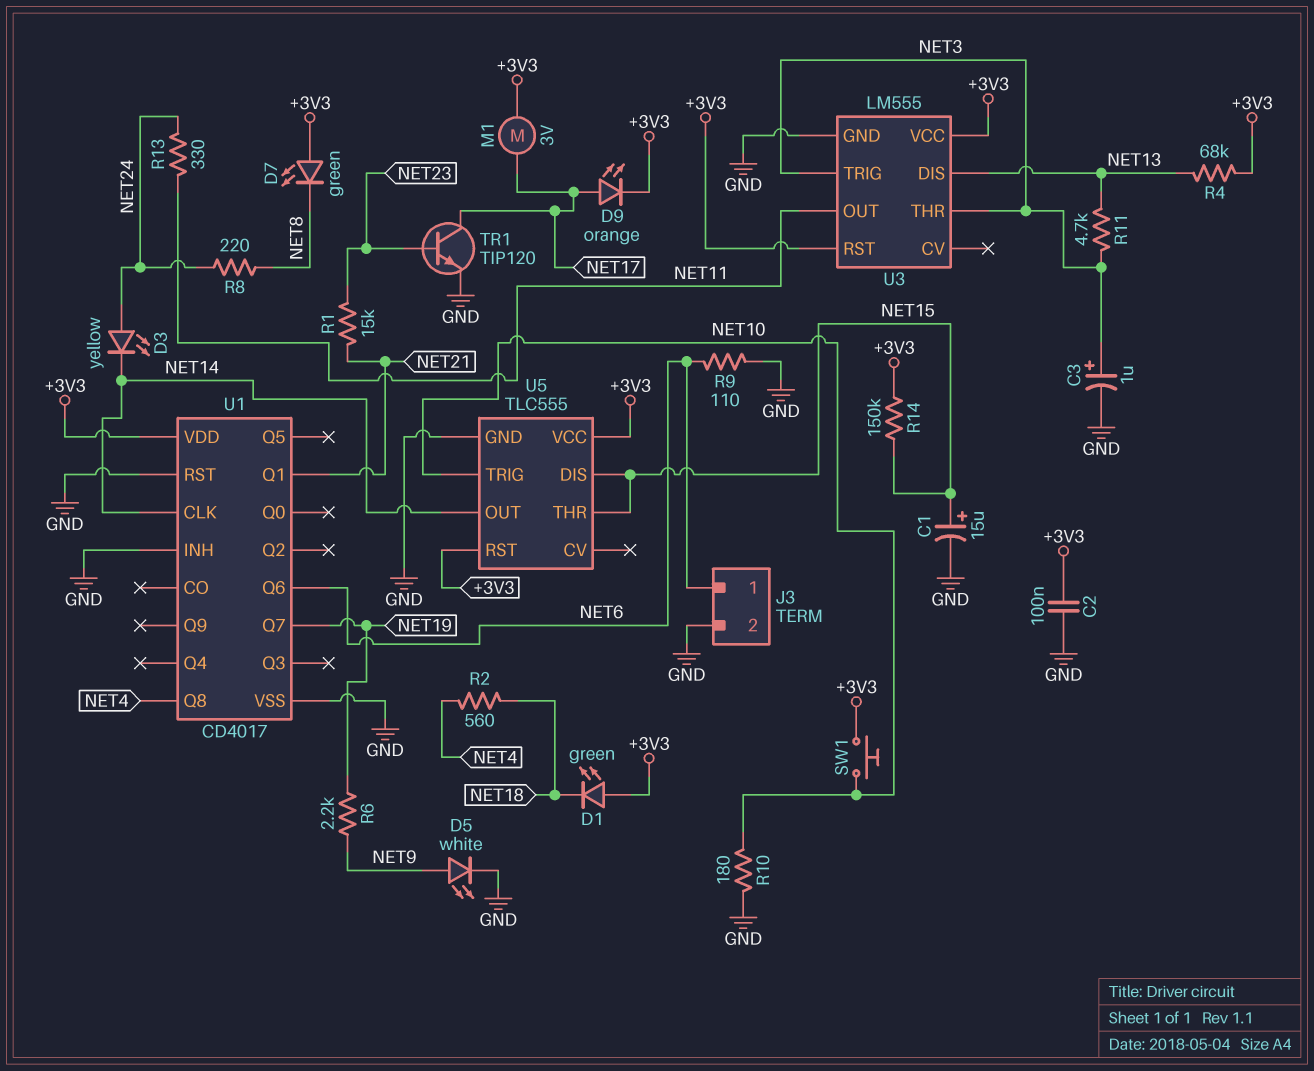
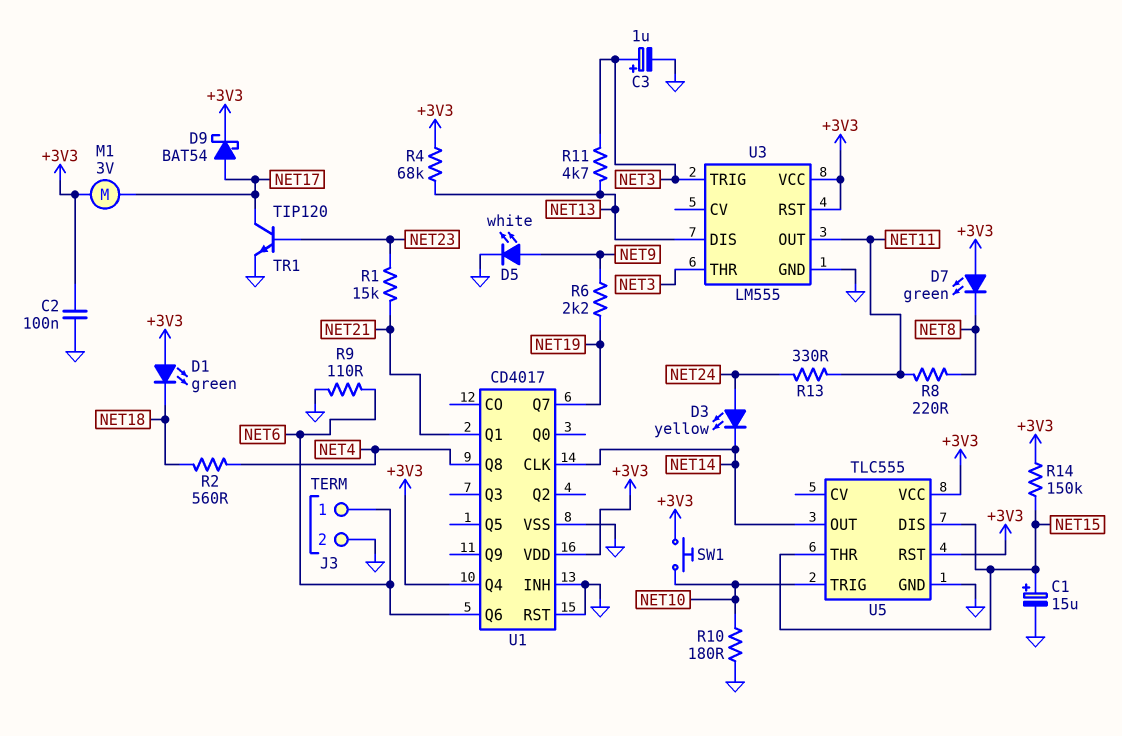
D9: LED orange (A NET17, K +3V3) -> schottky BAT54 (A NET17, K +3V3)
R8: 220 (NET8, NET24) -> 220 (NET8, NET11)
U1 pin Q4: none -> +3V3

